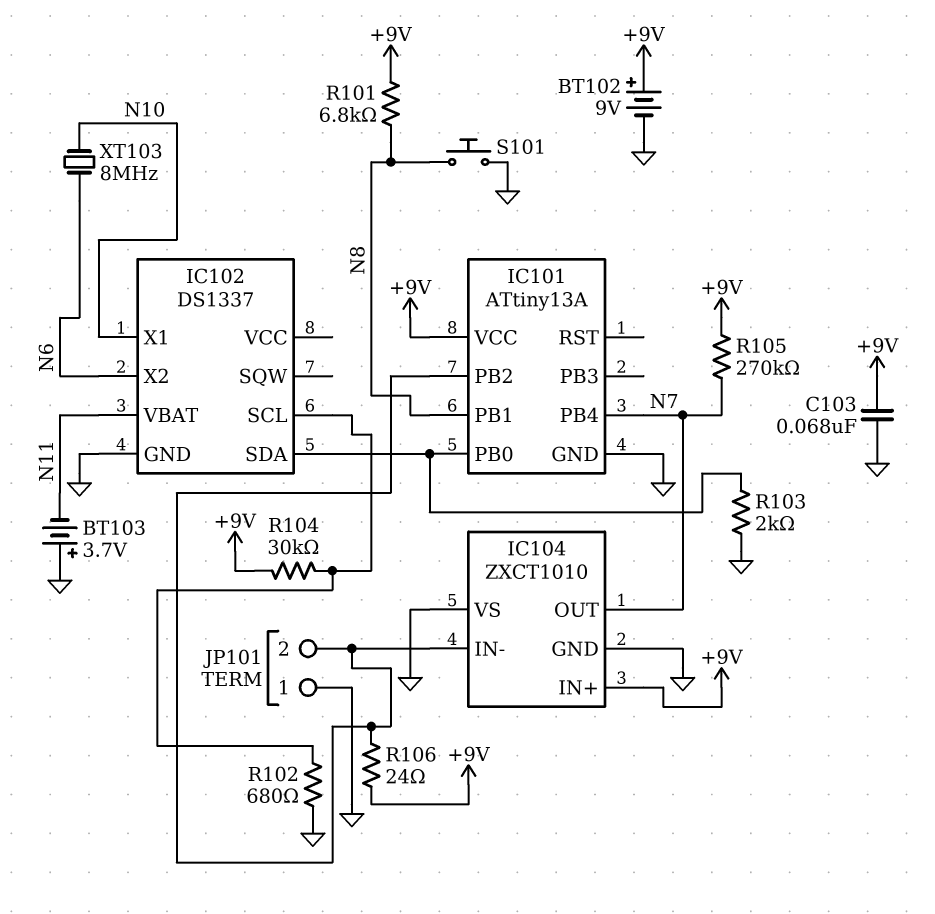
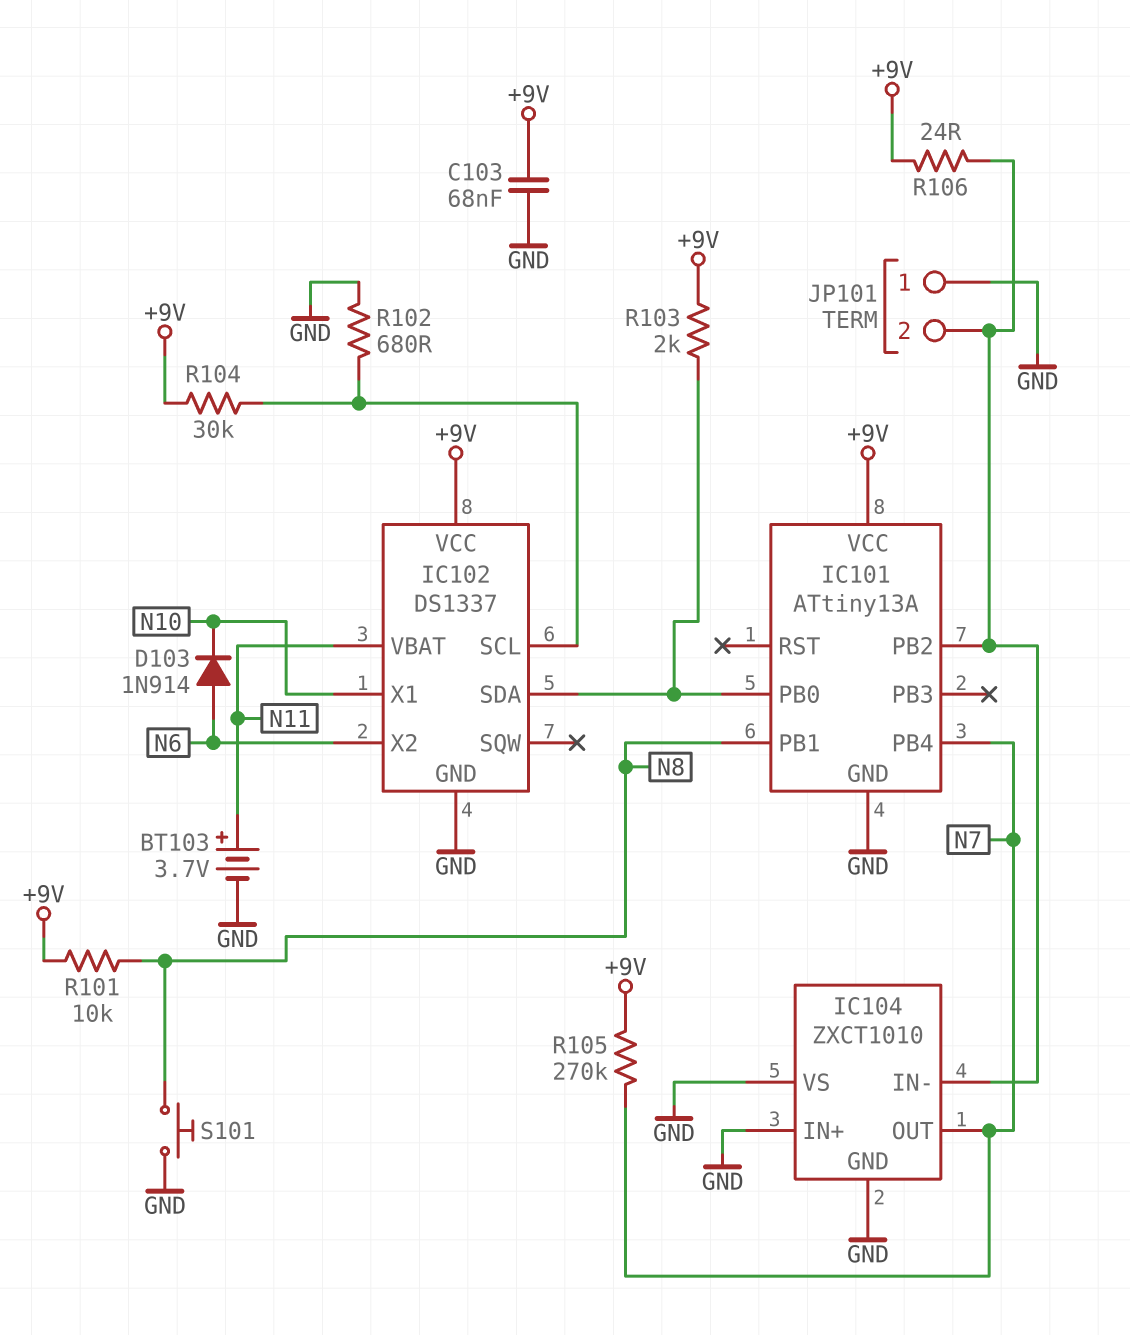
BT102: 9V (plus +9V, minus GND) -> none
BT103: 3.7V (plus GND, minus N11) -> 3.7V (plus N11, minus GND)
D103: none -> diode 1N914 (A N6, K N10)
IC102 pin VCC: none -> +9V
IC104 pin IN+: +9V -> GND
R101: 6.8k (+9V, N8) -> 10k (+9V, N8)
R103: 2k (GND, IC101/PB0) -> 2k (+9V, IC101/PB0)
XT103: 8MHz (N6, N10) -> none

